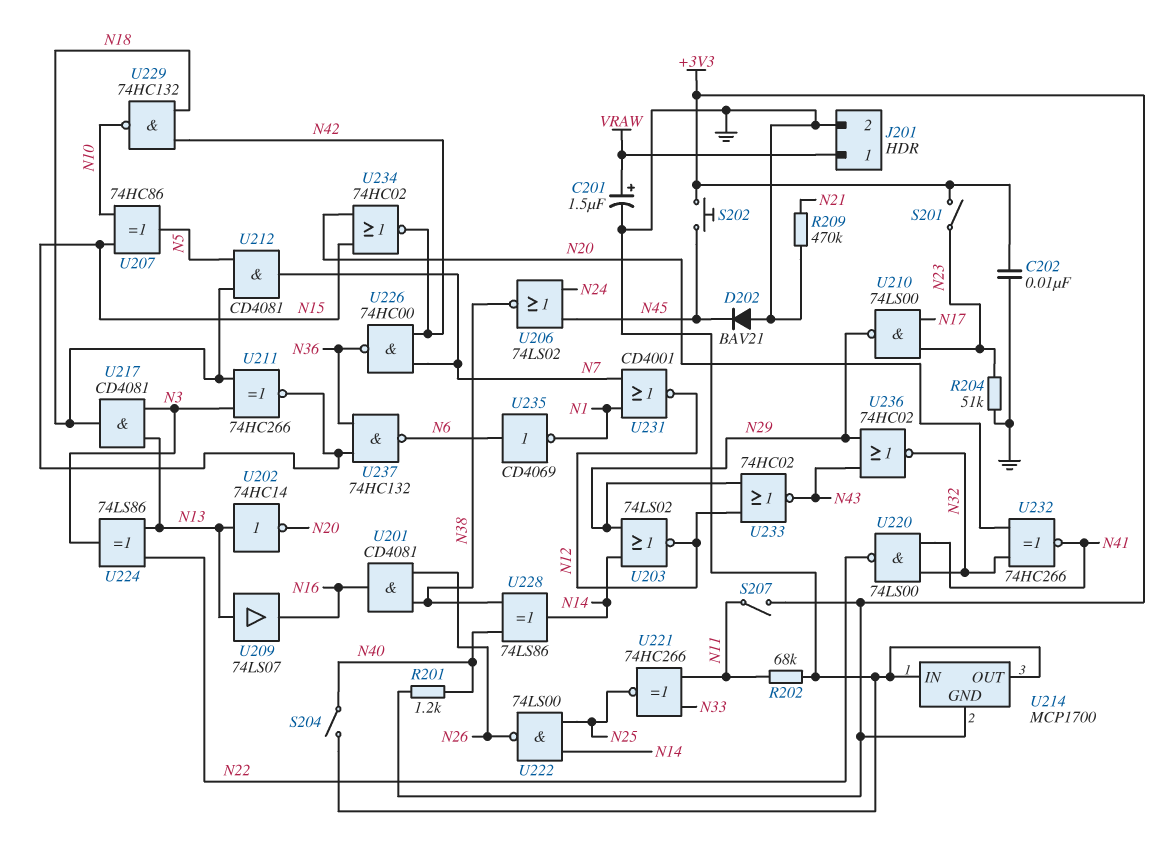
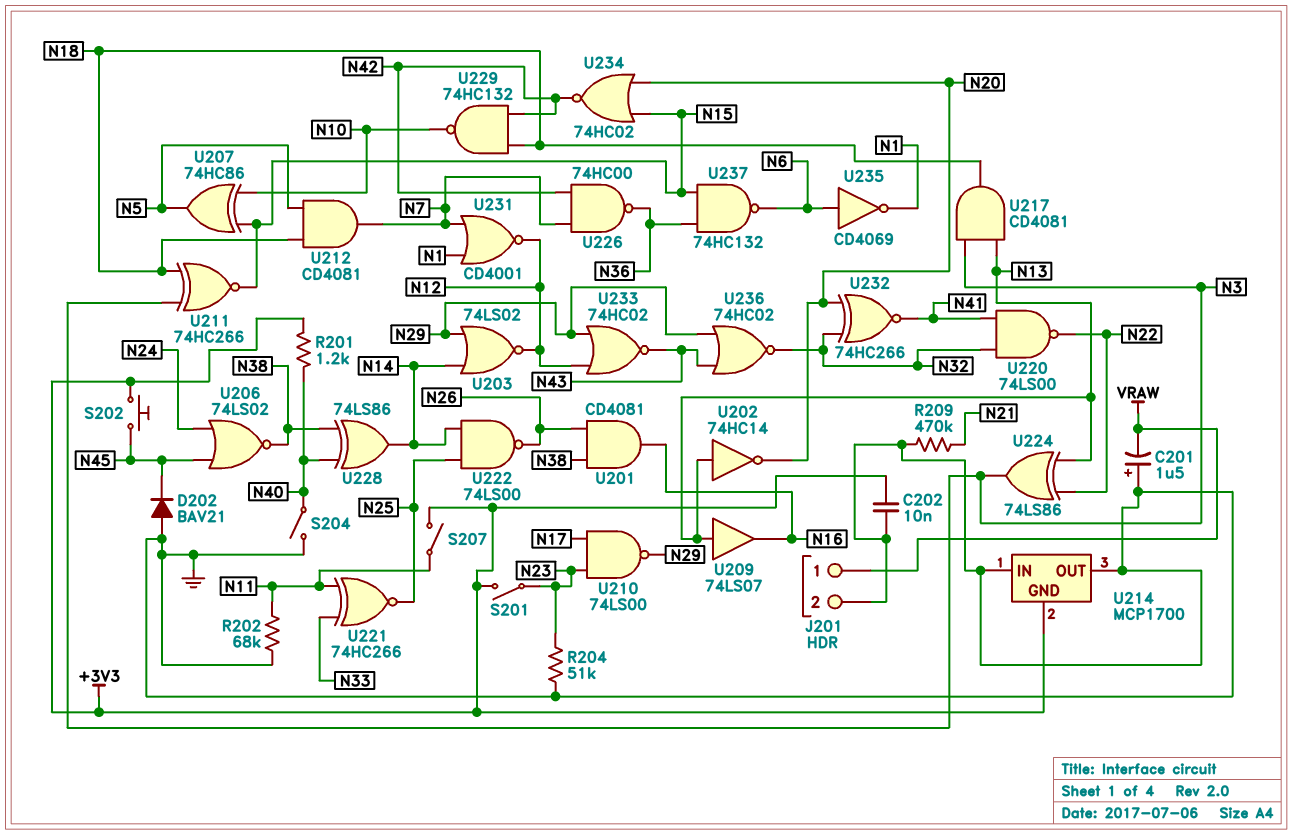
C201: 1.5uF (plus VRAW, minus GND) -> 1.5uF (plus GND, minus VRAW)

